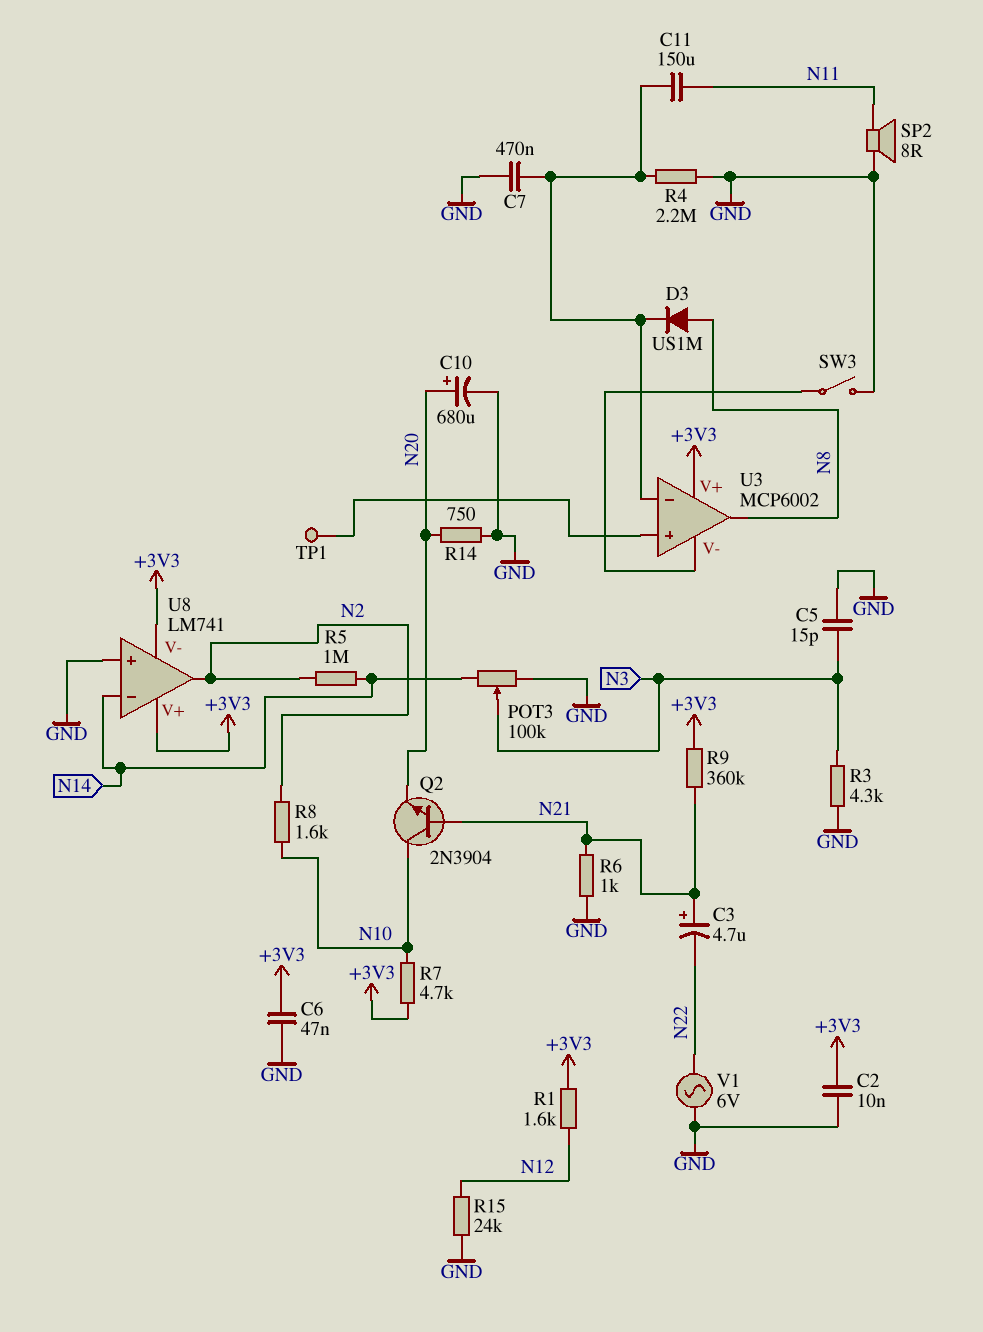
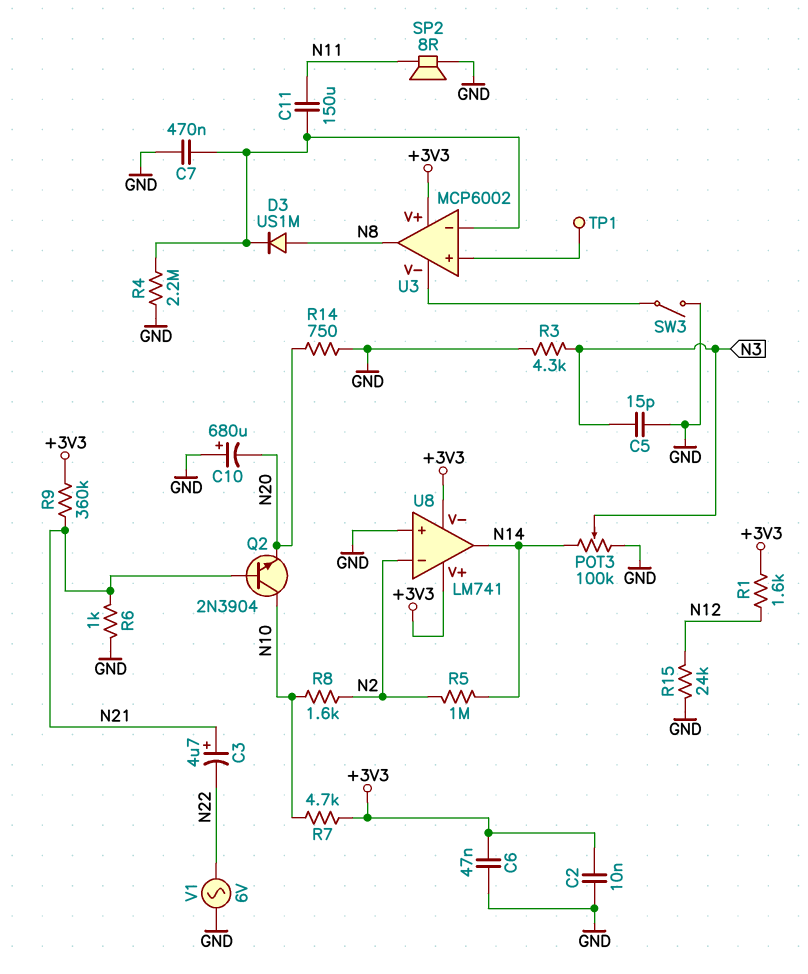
C10: 680uF (plus N20, minus GND) -> 680uF (plus GND, minus N20)
U8 pin in-: N14 -> N2
U8 pin out: N2 -> N14

